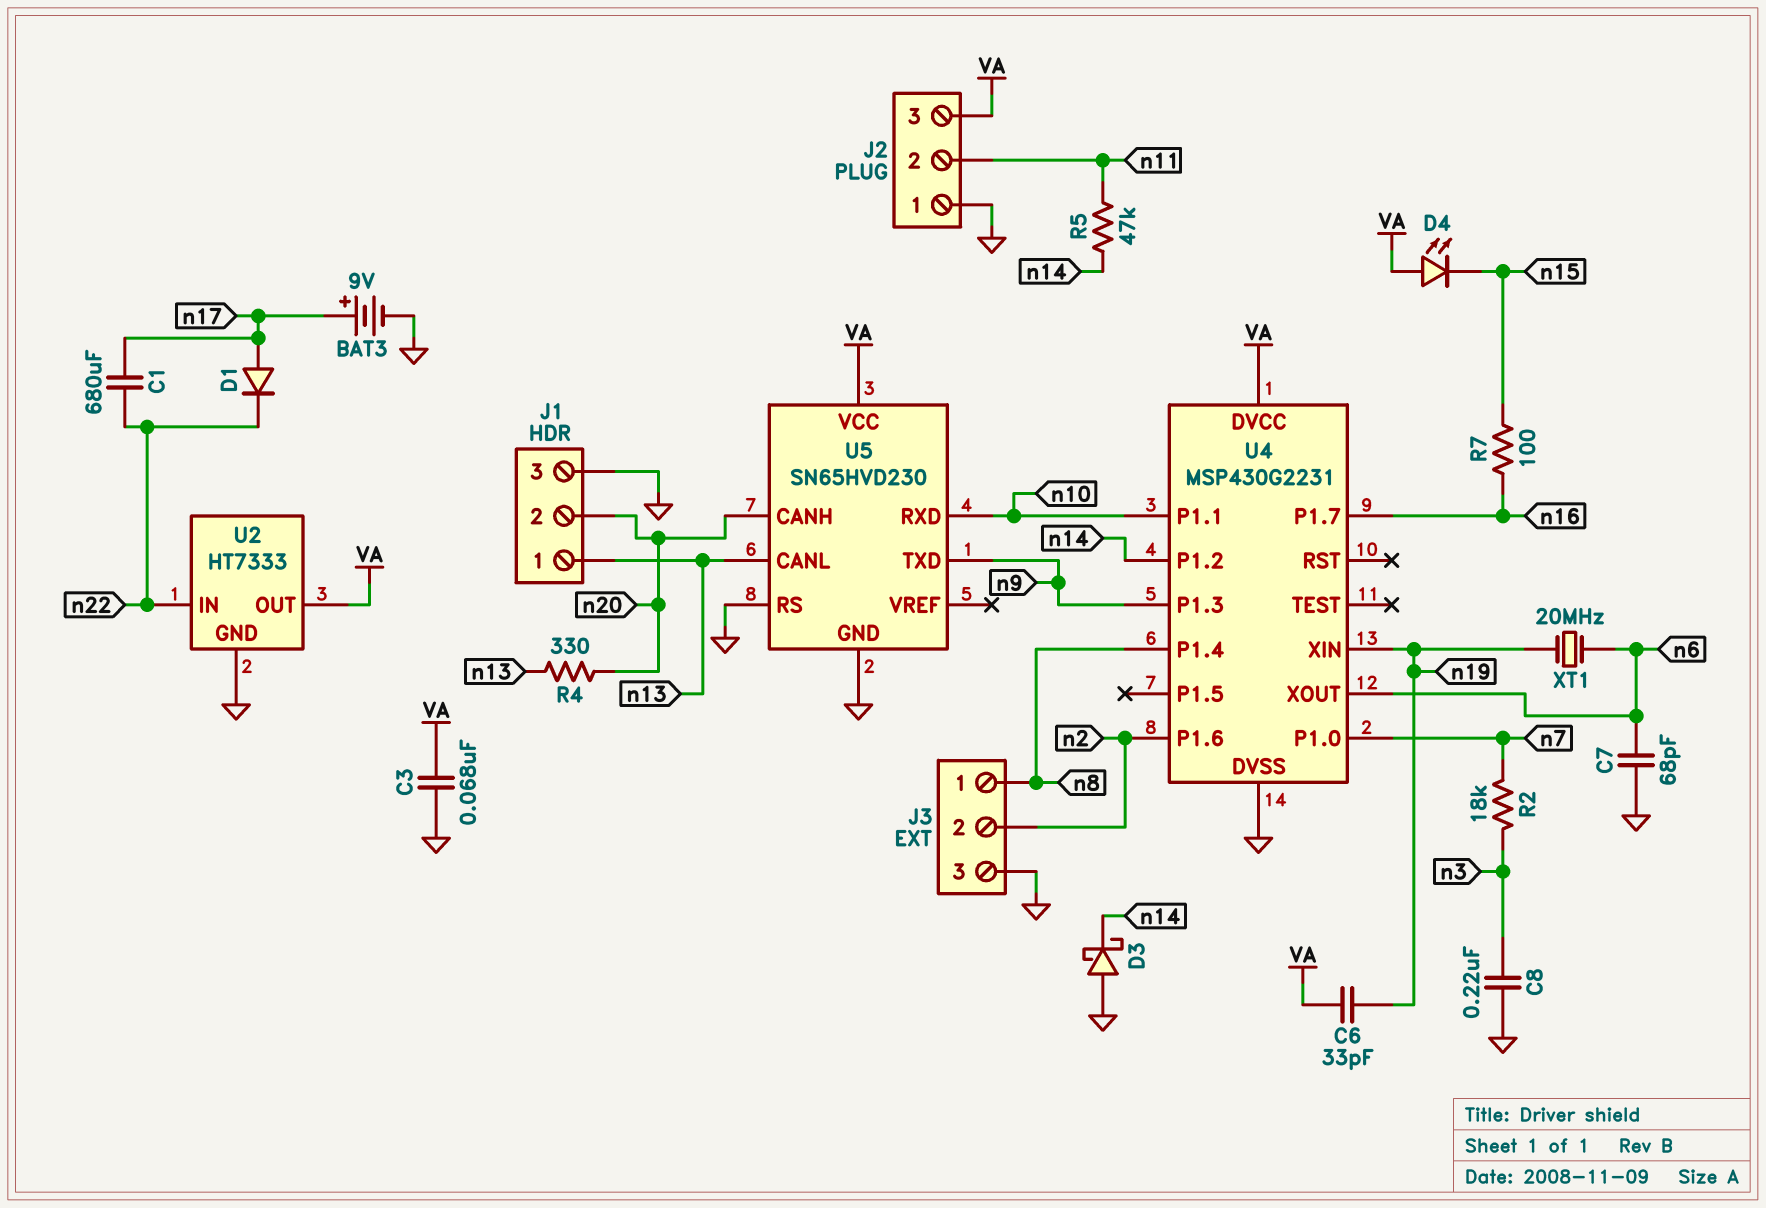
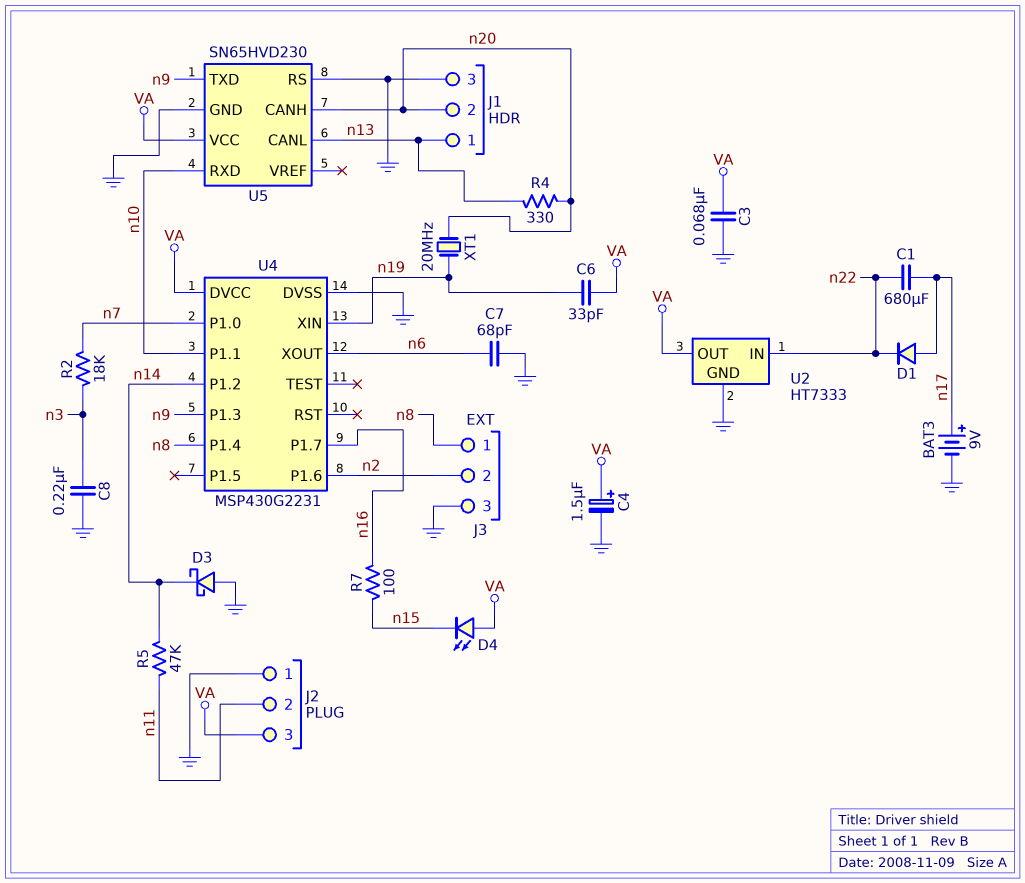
C4: none -> 1.5uF (plus VA, minus GND)
XT1: 20MHz (n6, n19) -> 20MHz (n19, n20)

